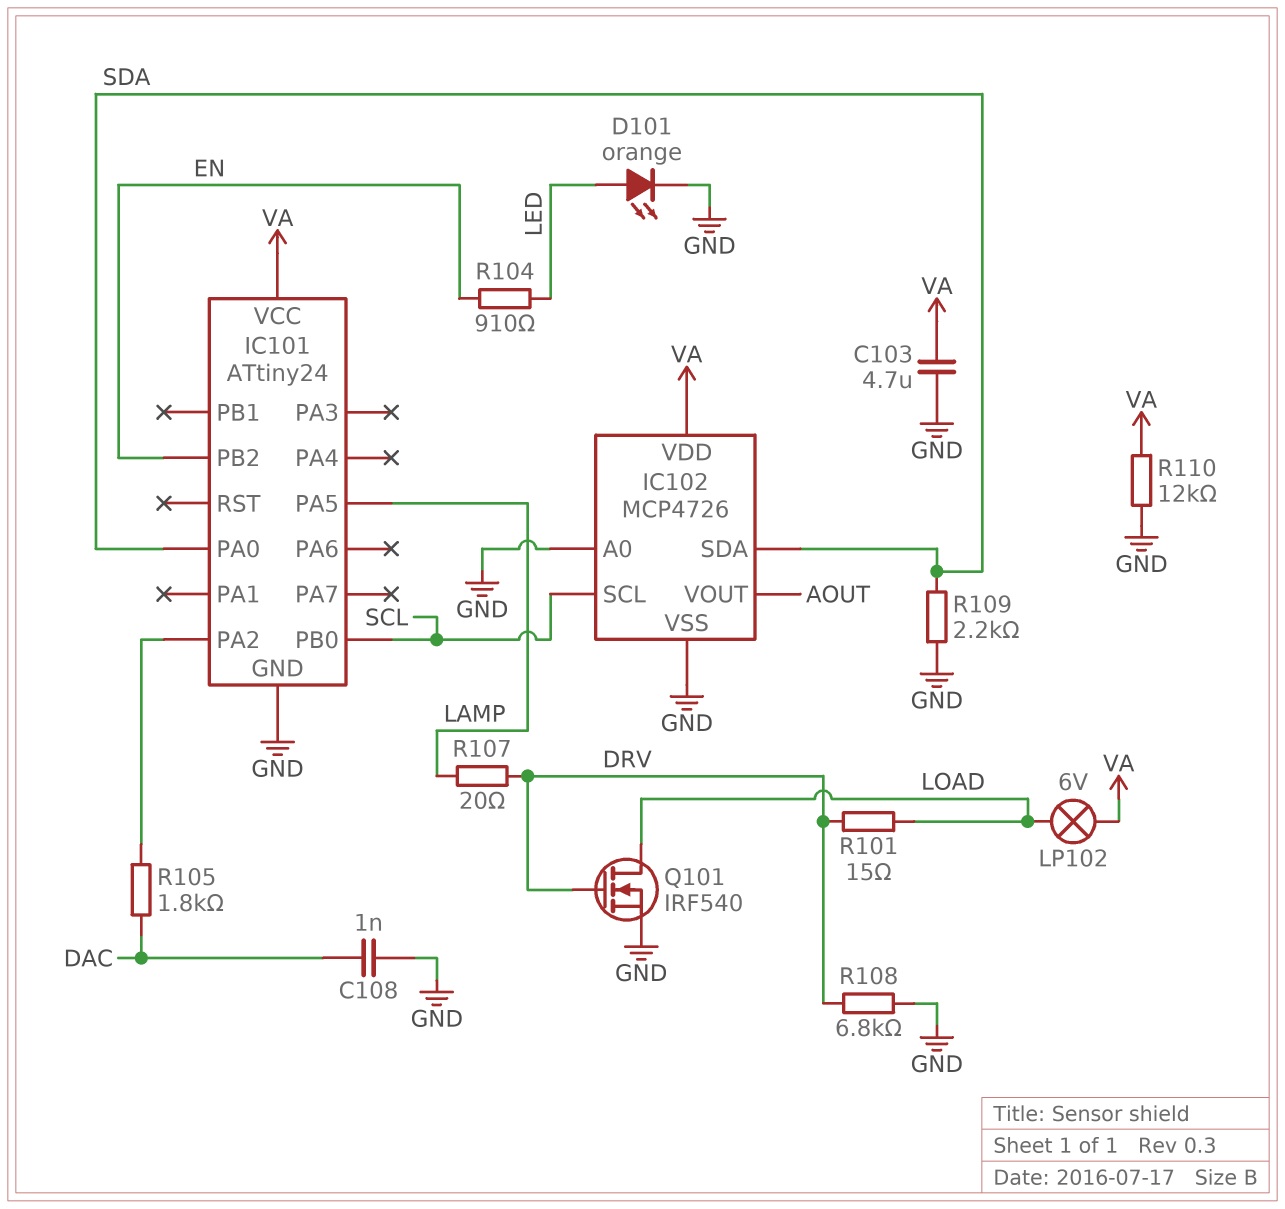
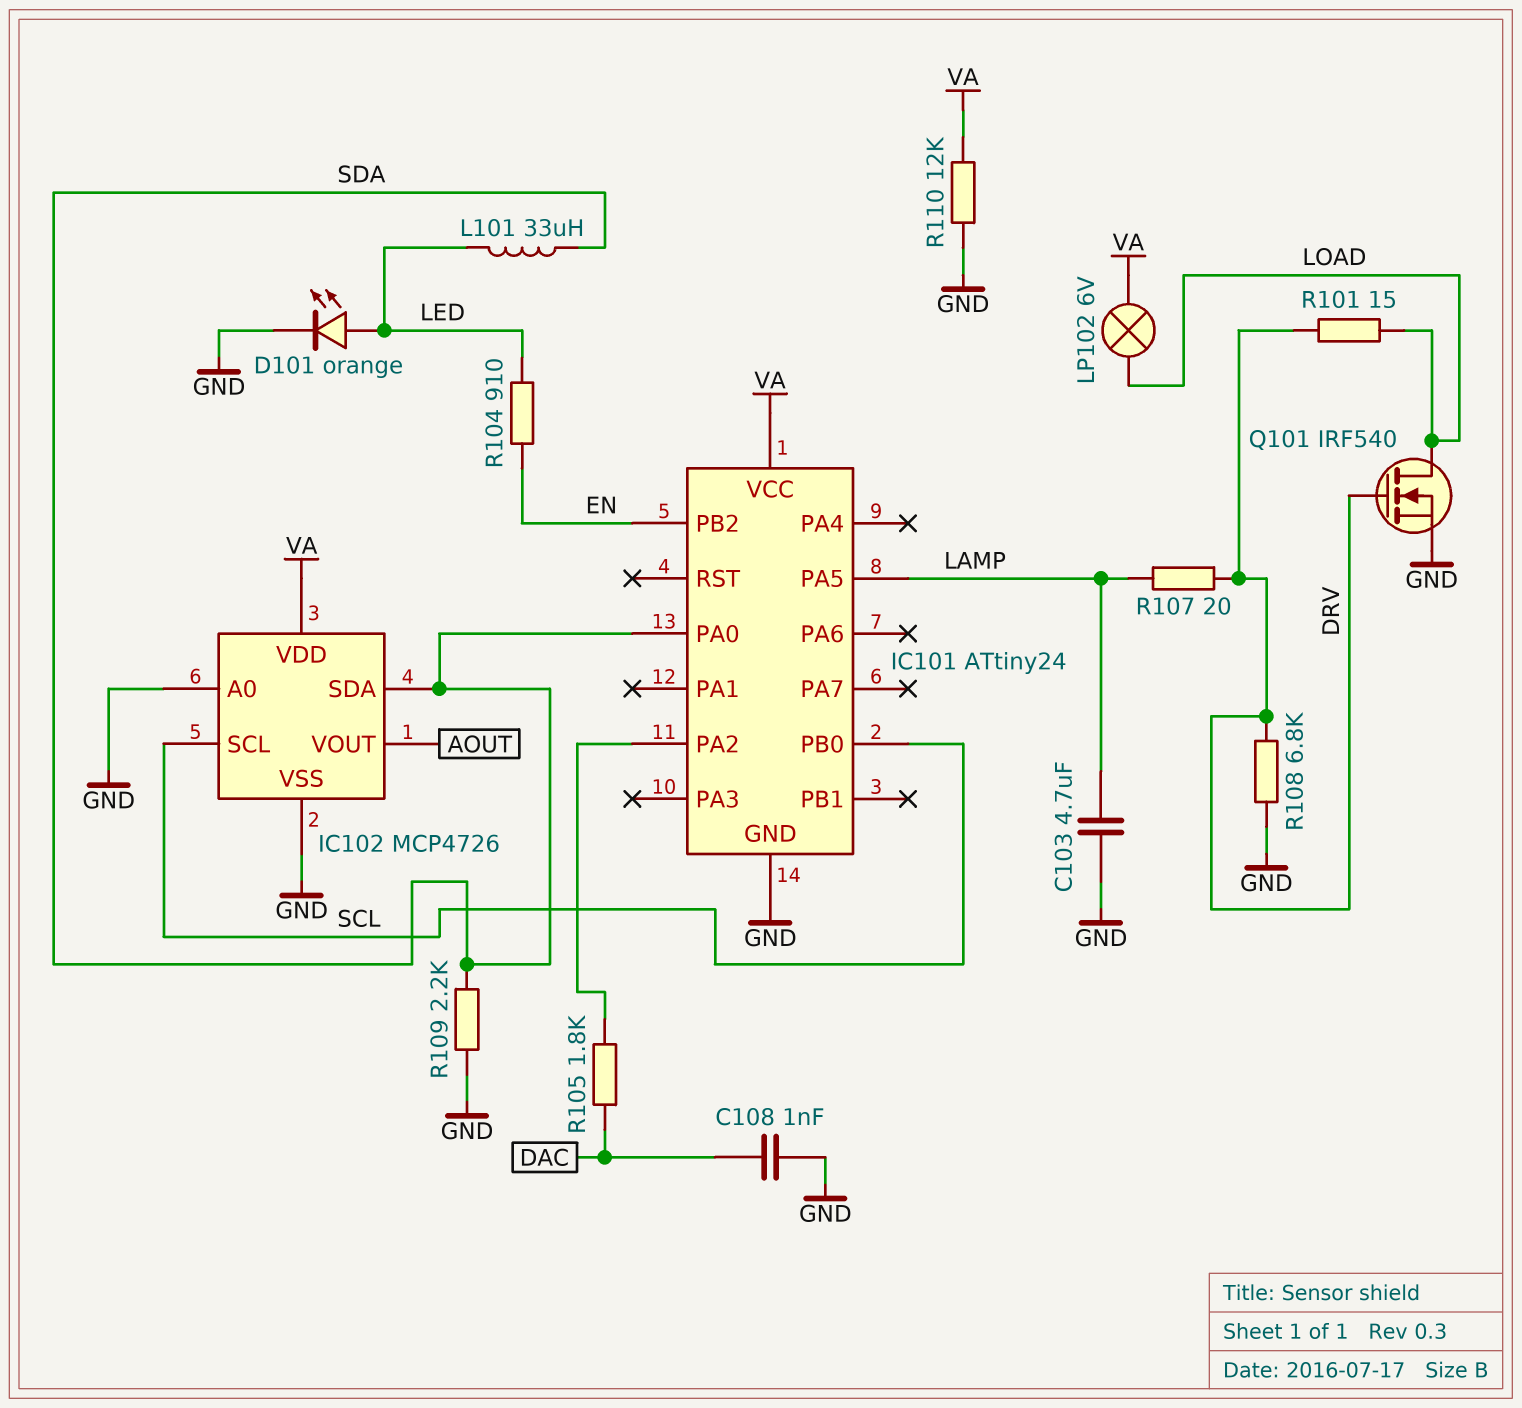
C103: 4.7uF (GND, VA) -> 4.7uF (GND, LAMP)
L101: none -> 33uH (LED, SDA)

